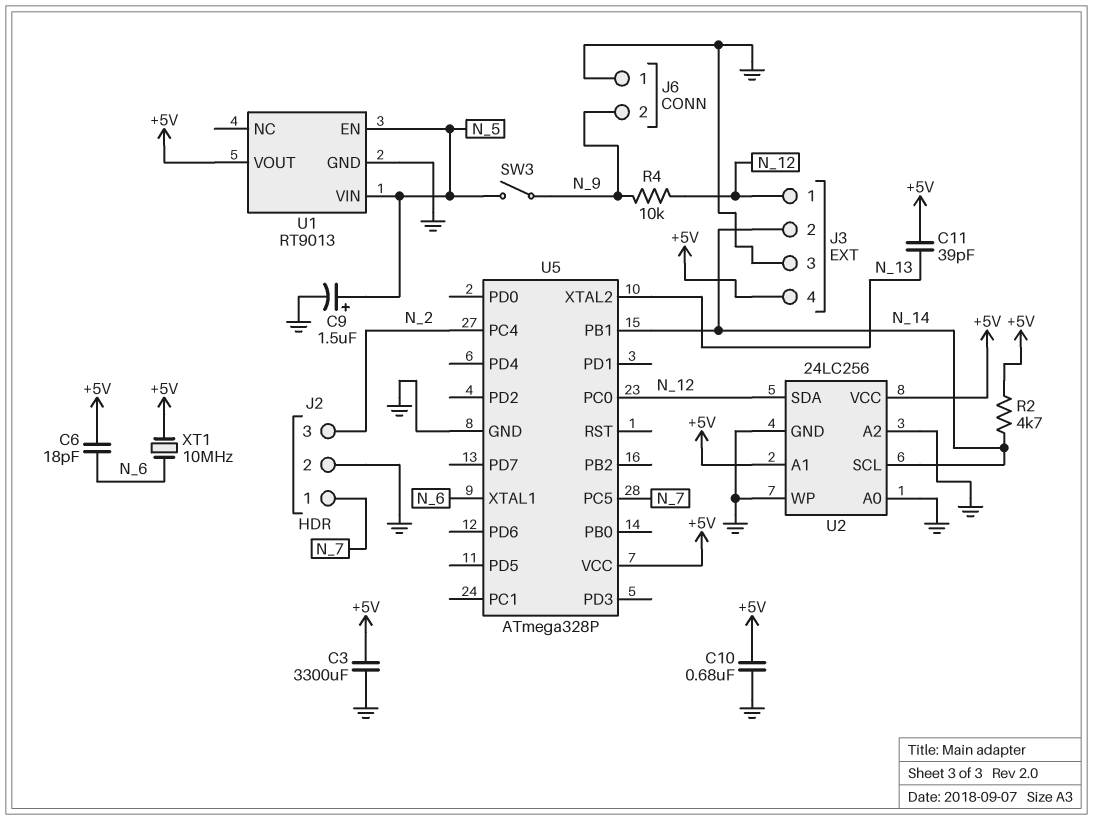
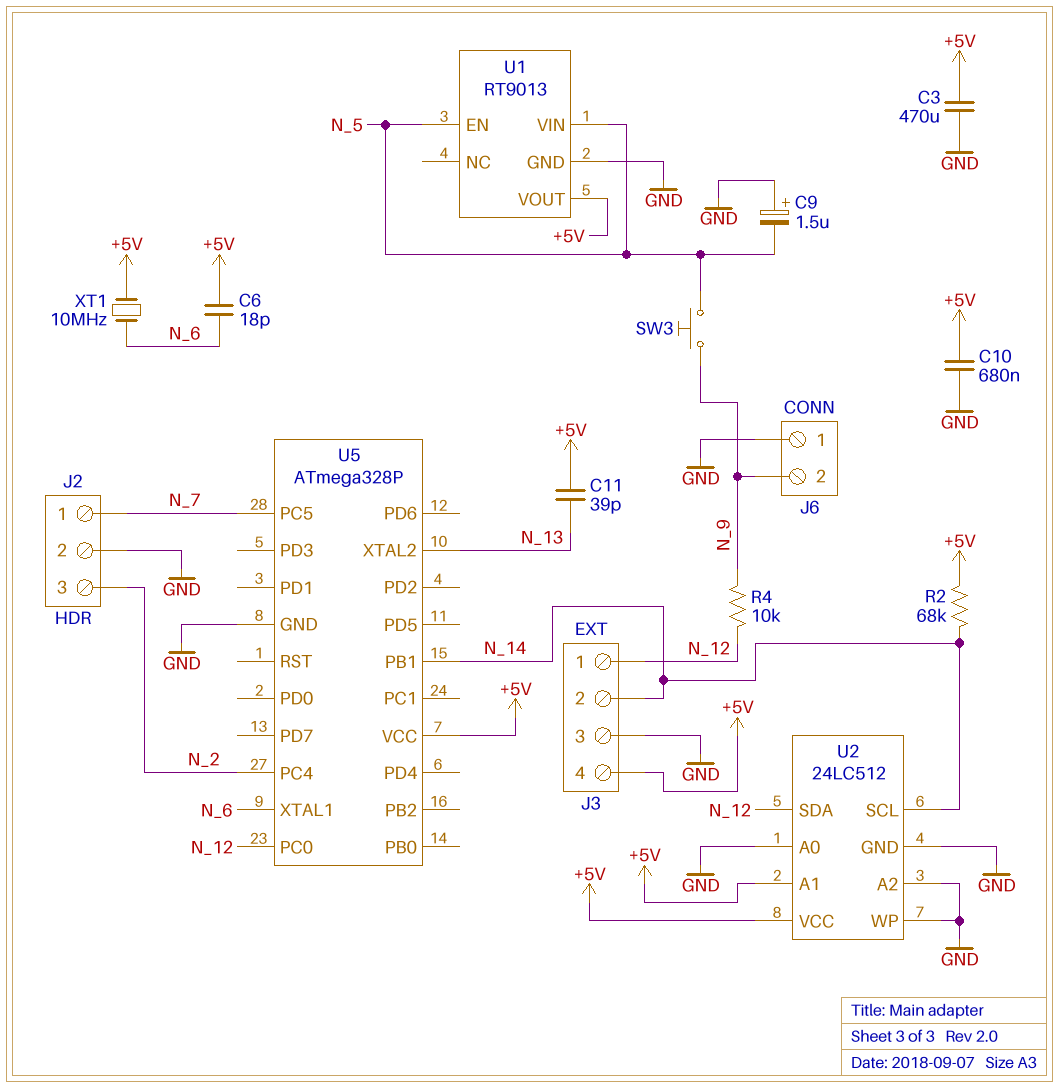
C3: 3300uF (+5V, GND) -> 470uF (+5V, GND)
C9: 1.5uF (plus N_5, minus GND) -> 1.5uF (plus GND, minus N_5)
R2: 4.7k (+5V, N_14) -> 68k (+5V, N_14)
SW3: switch (N_5, N_9) -> button (N_5, N_9)
U2: 24LC256 -> 24LC512

